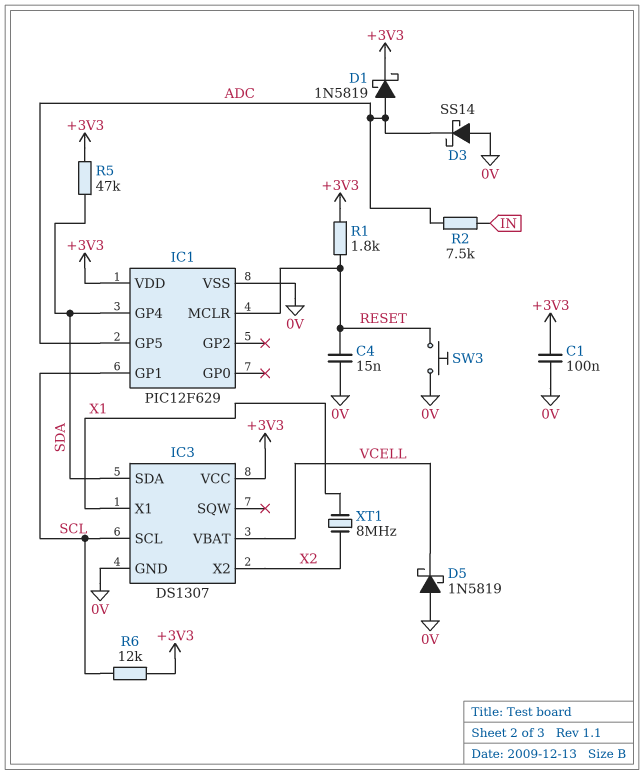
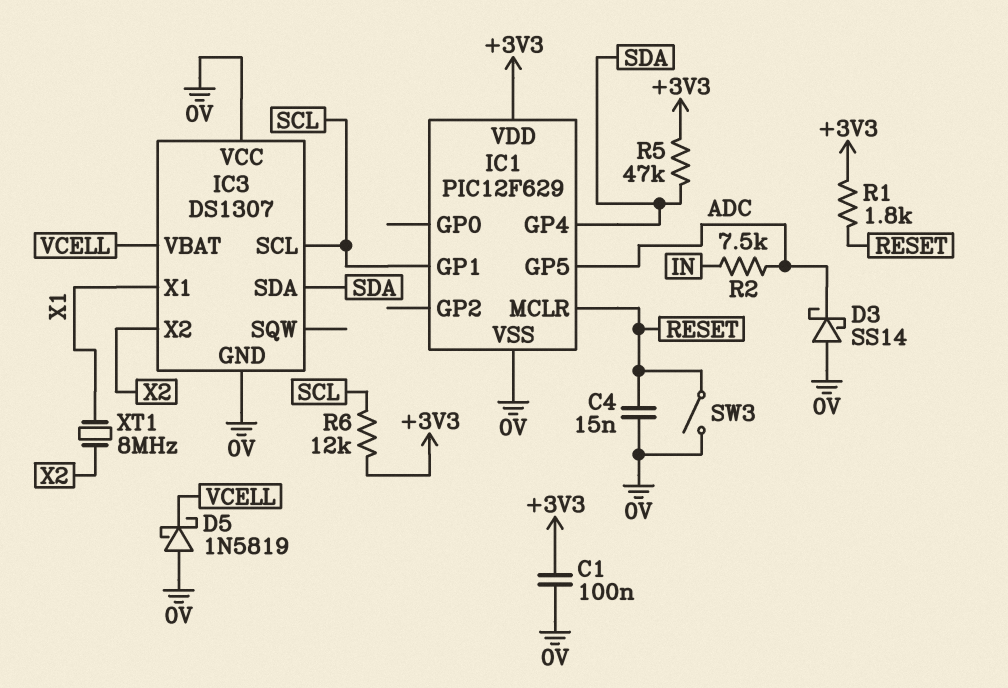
D1: schottky 1N5819 (A ADC, K +3V3) -> none
IC3 pin VCC: +3V3 -> 0V
SW3: button (0V, RESET) -> switch (0V, RESET)

